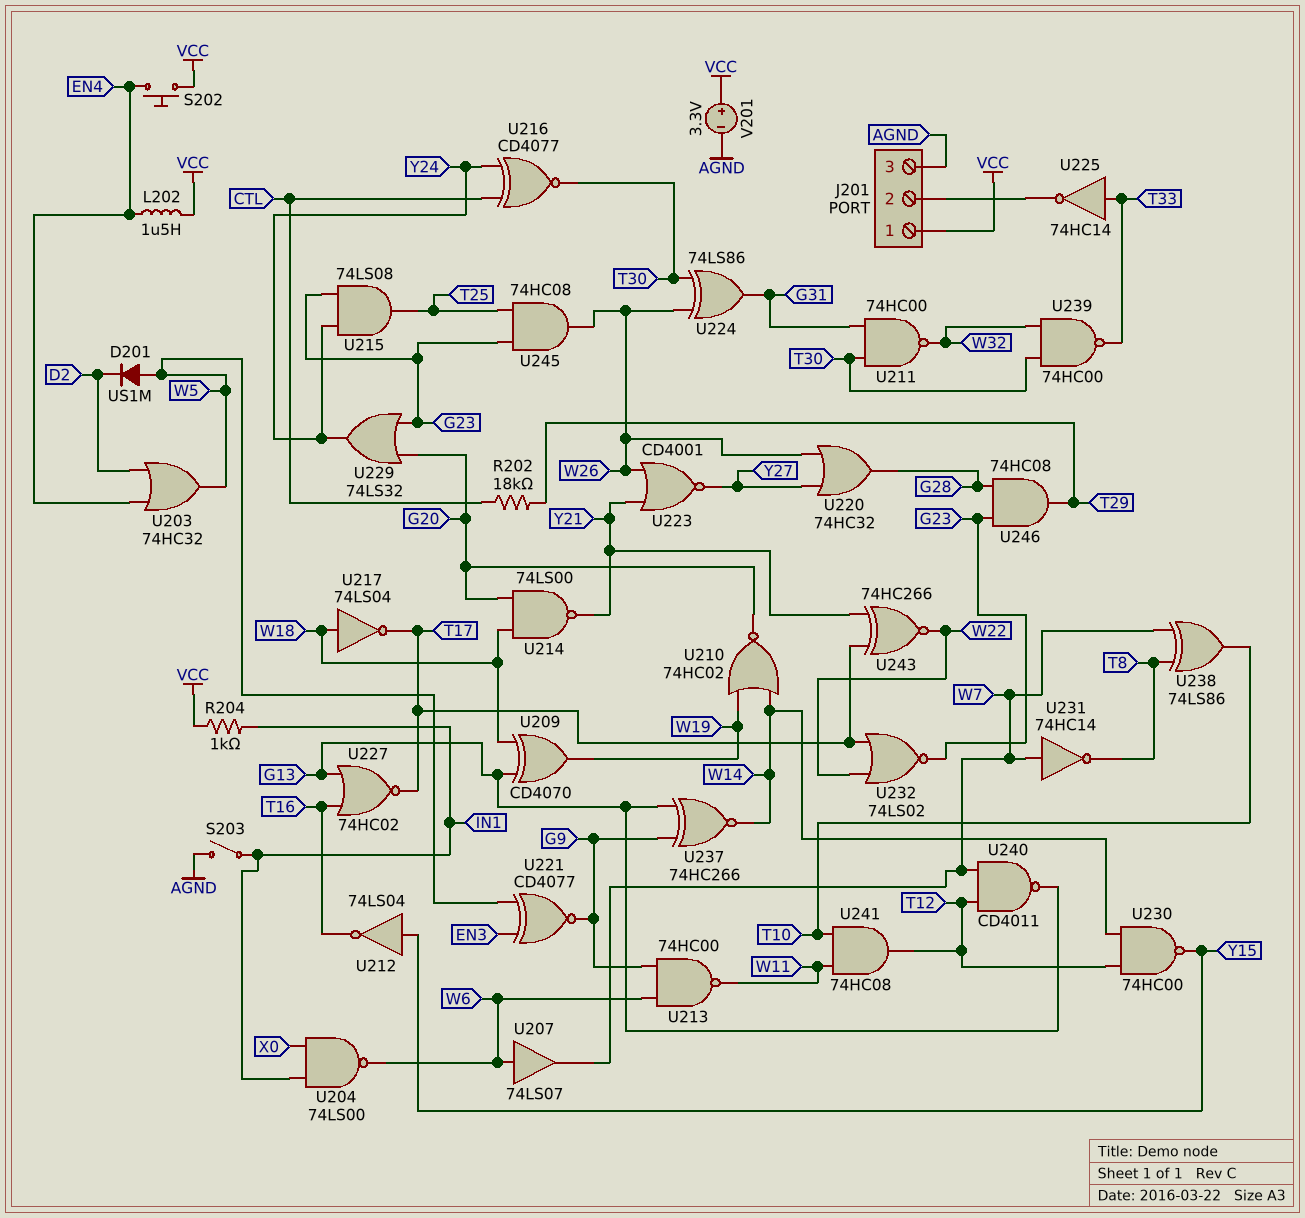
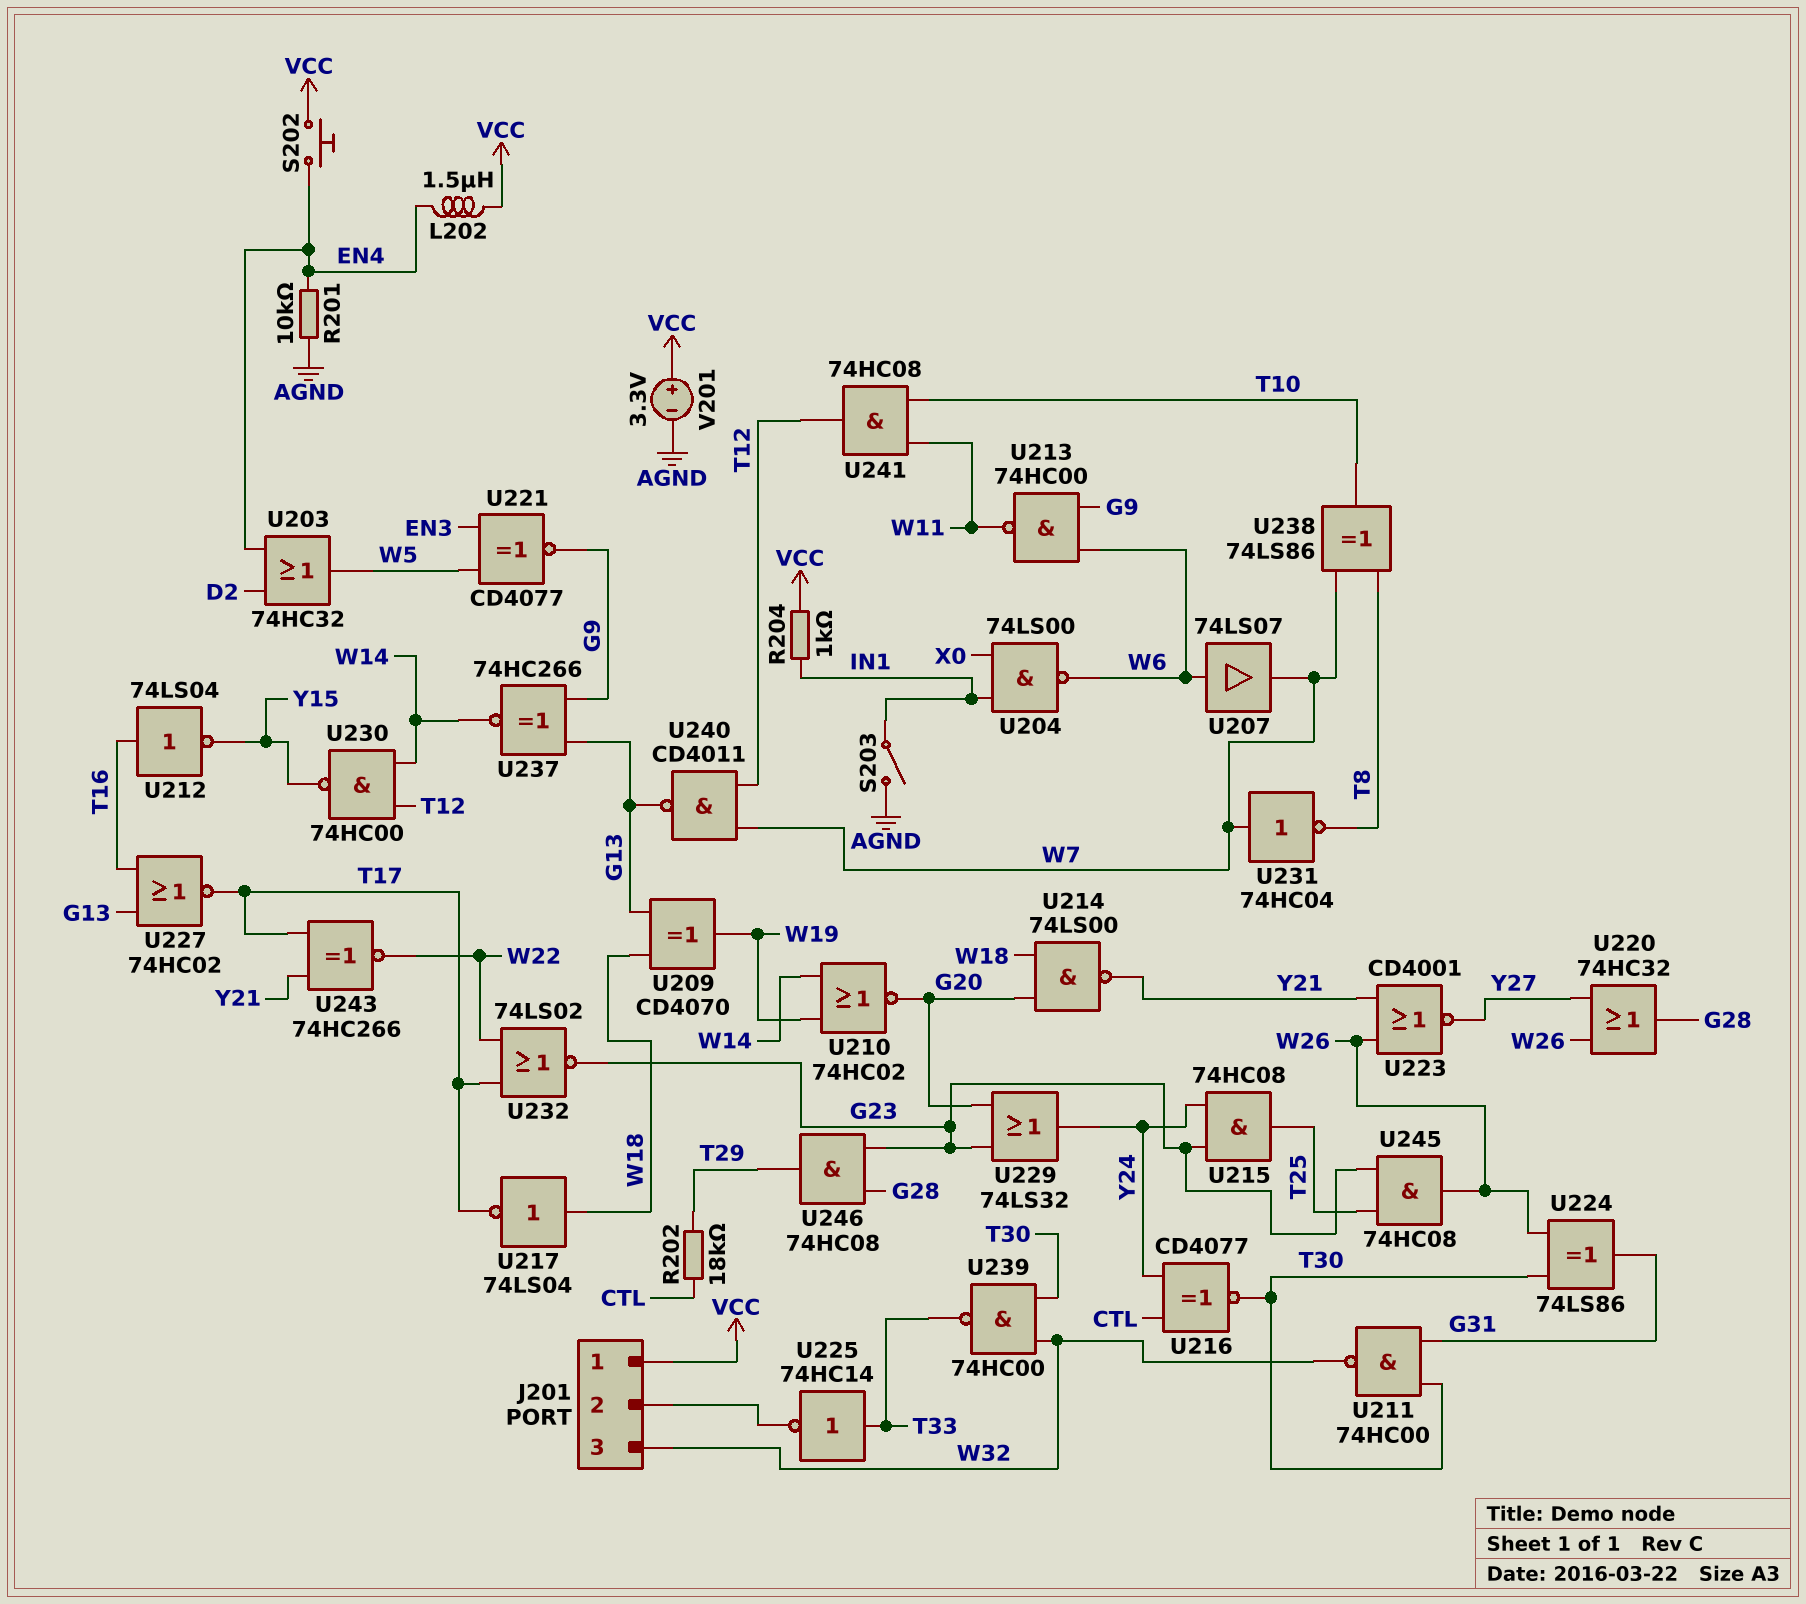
D201: diode US1M (A W5, K D2) -> none
J201 pin 3: AGND -> W32
R201: none -> 10k (AGND, EN4)
U212: NOT 74LS04 (in Y15, out T16) -> NOT 74LS04 (in T16, out Y15)
U215: AND 74LS08 (in G23, in Y24, out T25) -> AND 74HC08 (in G23, in Y24, out T25)
U231: NOT 74HC14 (in W7, out T8) -> NOT 74HC04 (in W7, out T8)

